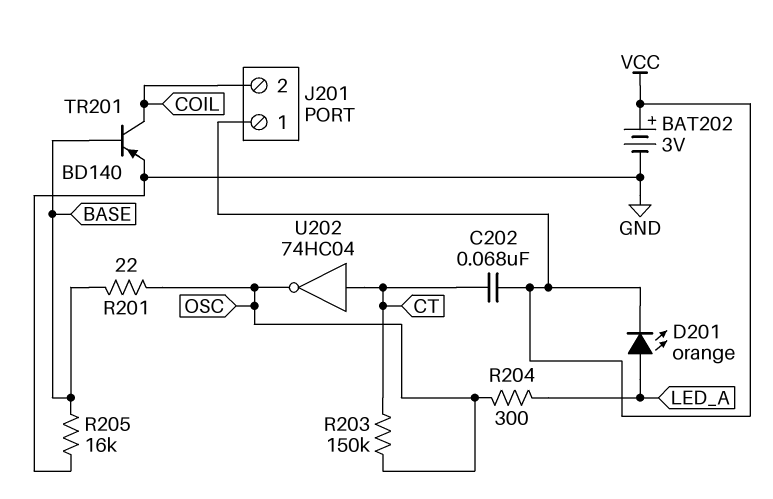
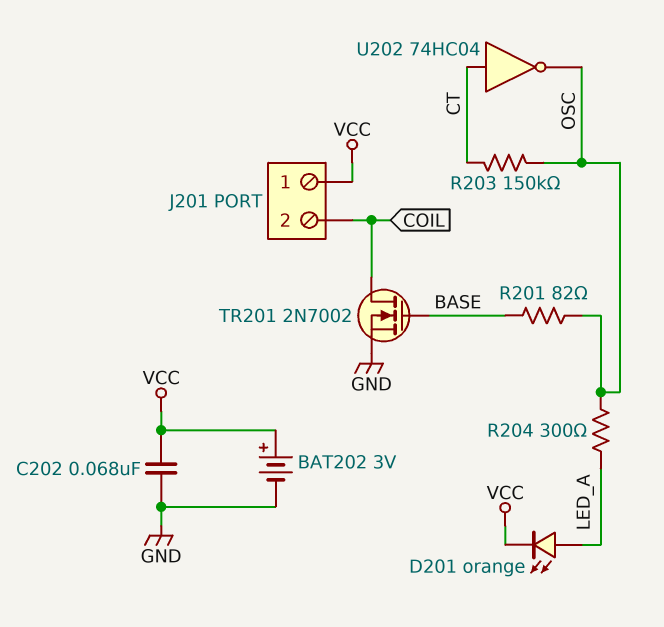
C202: 68nF (CT, VCC) -> 68nF (GND, VCC)
R201: 22 (BASE, OSC) -> 82 (BASE, OSC)
R205: 16k (BASE, GND) -> none
TR201: PNP BD140 (B BASE, C COIL, E GND) -> NMOS 2N7002 (G BASE, D COIL, S GND)

